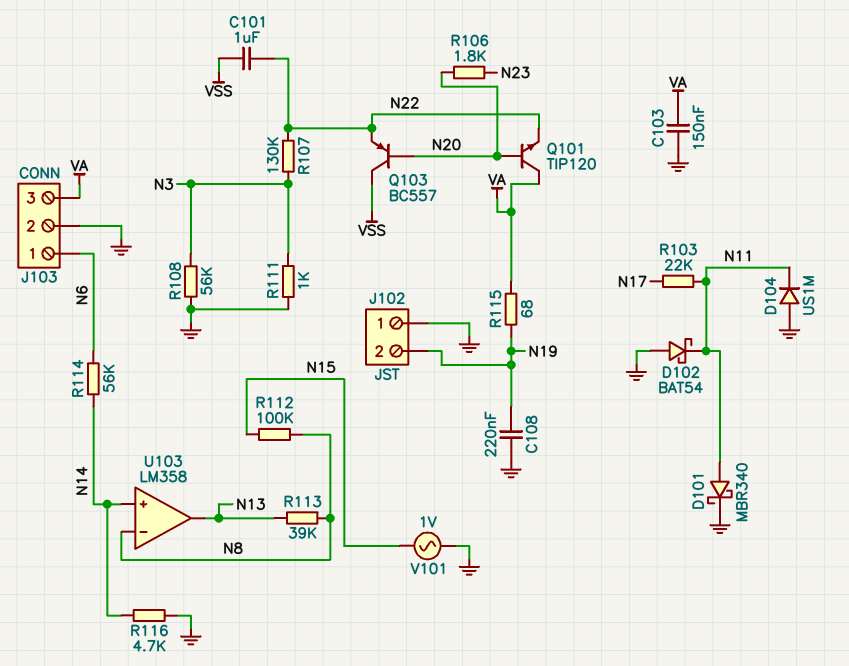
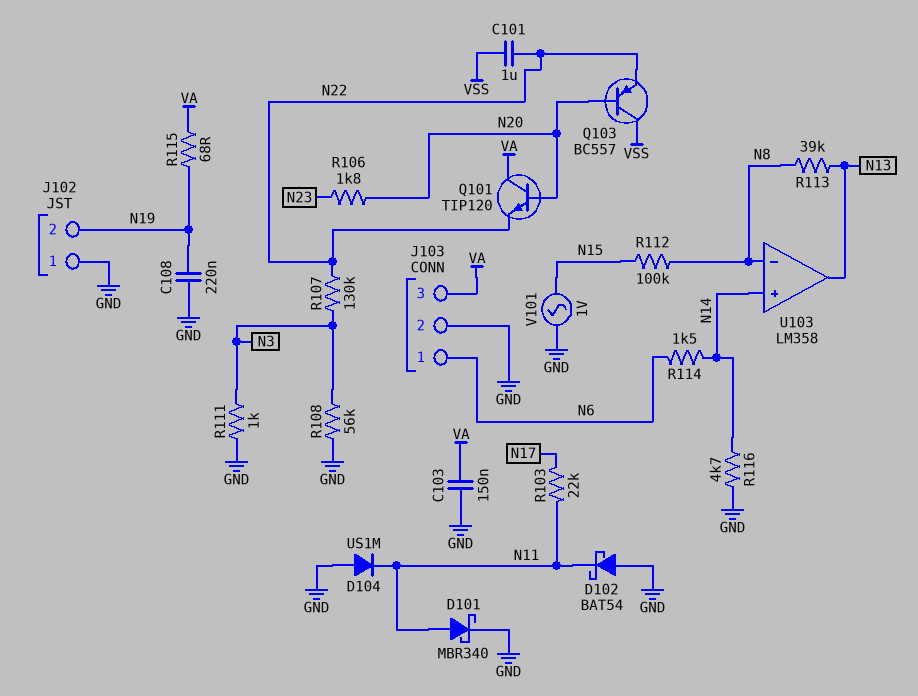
R114: 56k (N6, N14) -> 1.5k (N6, N14)

